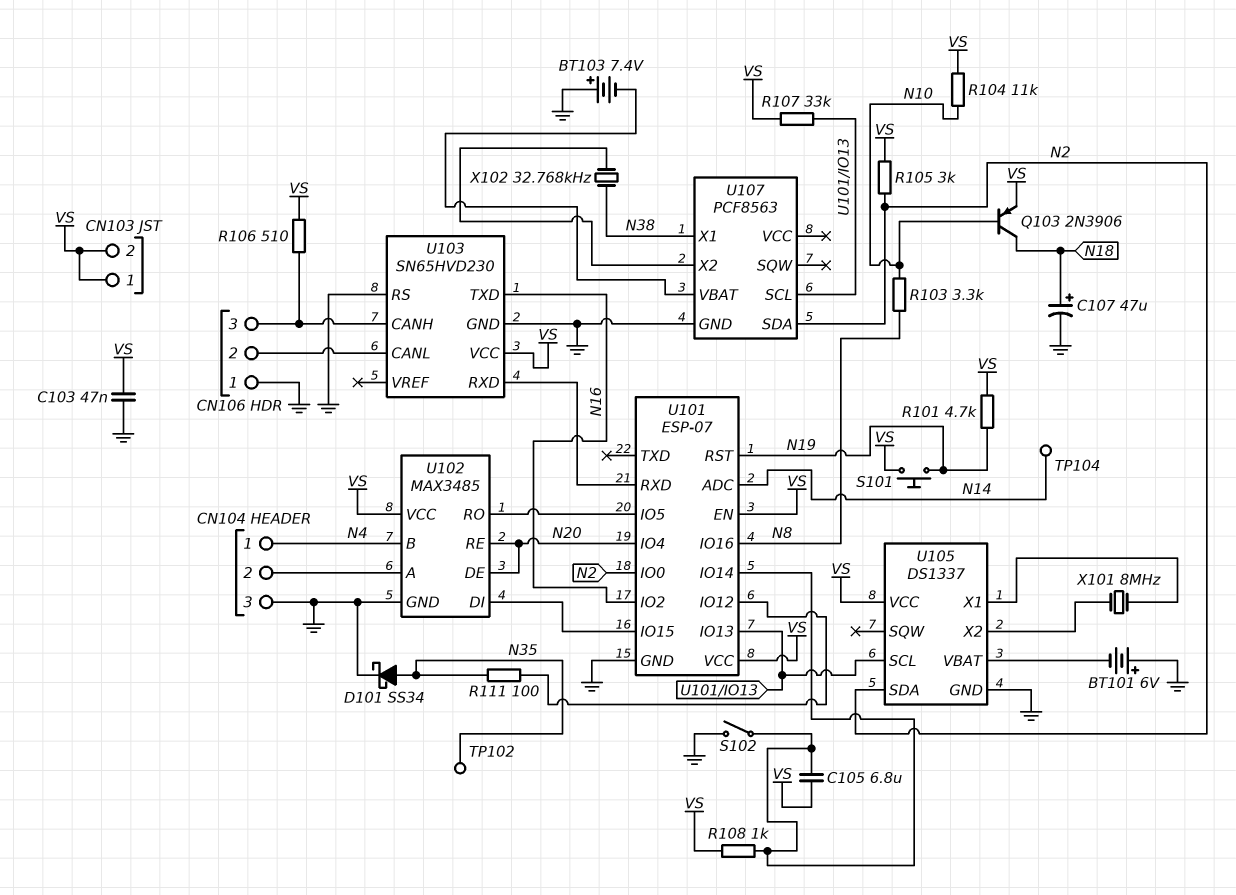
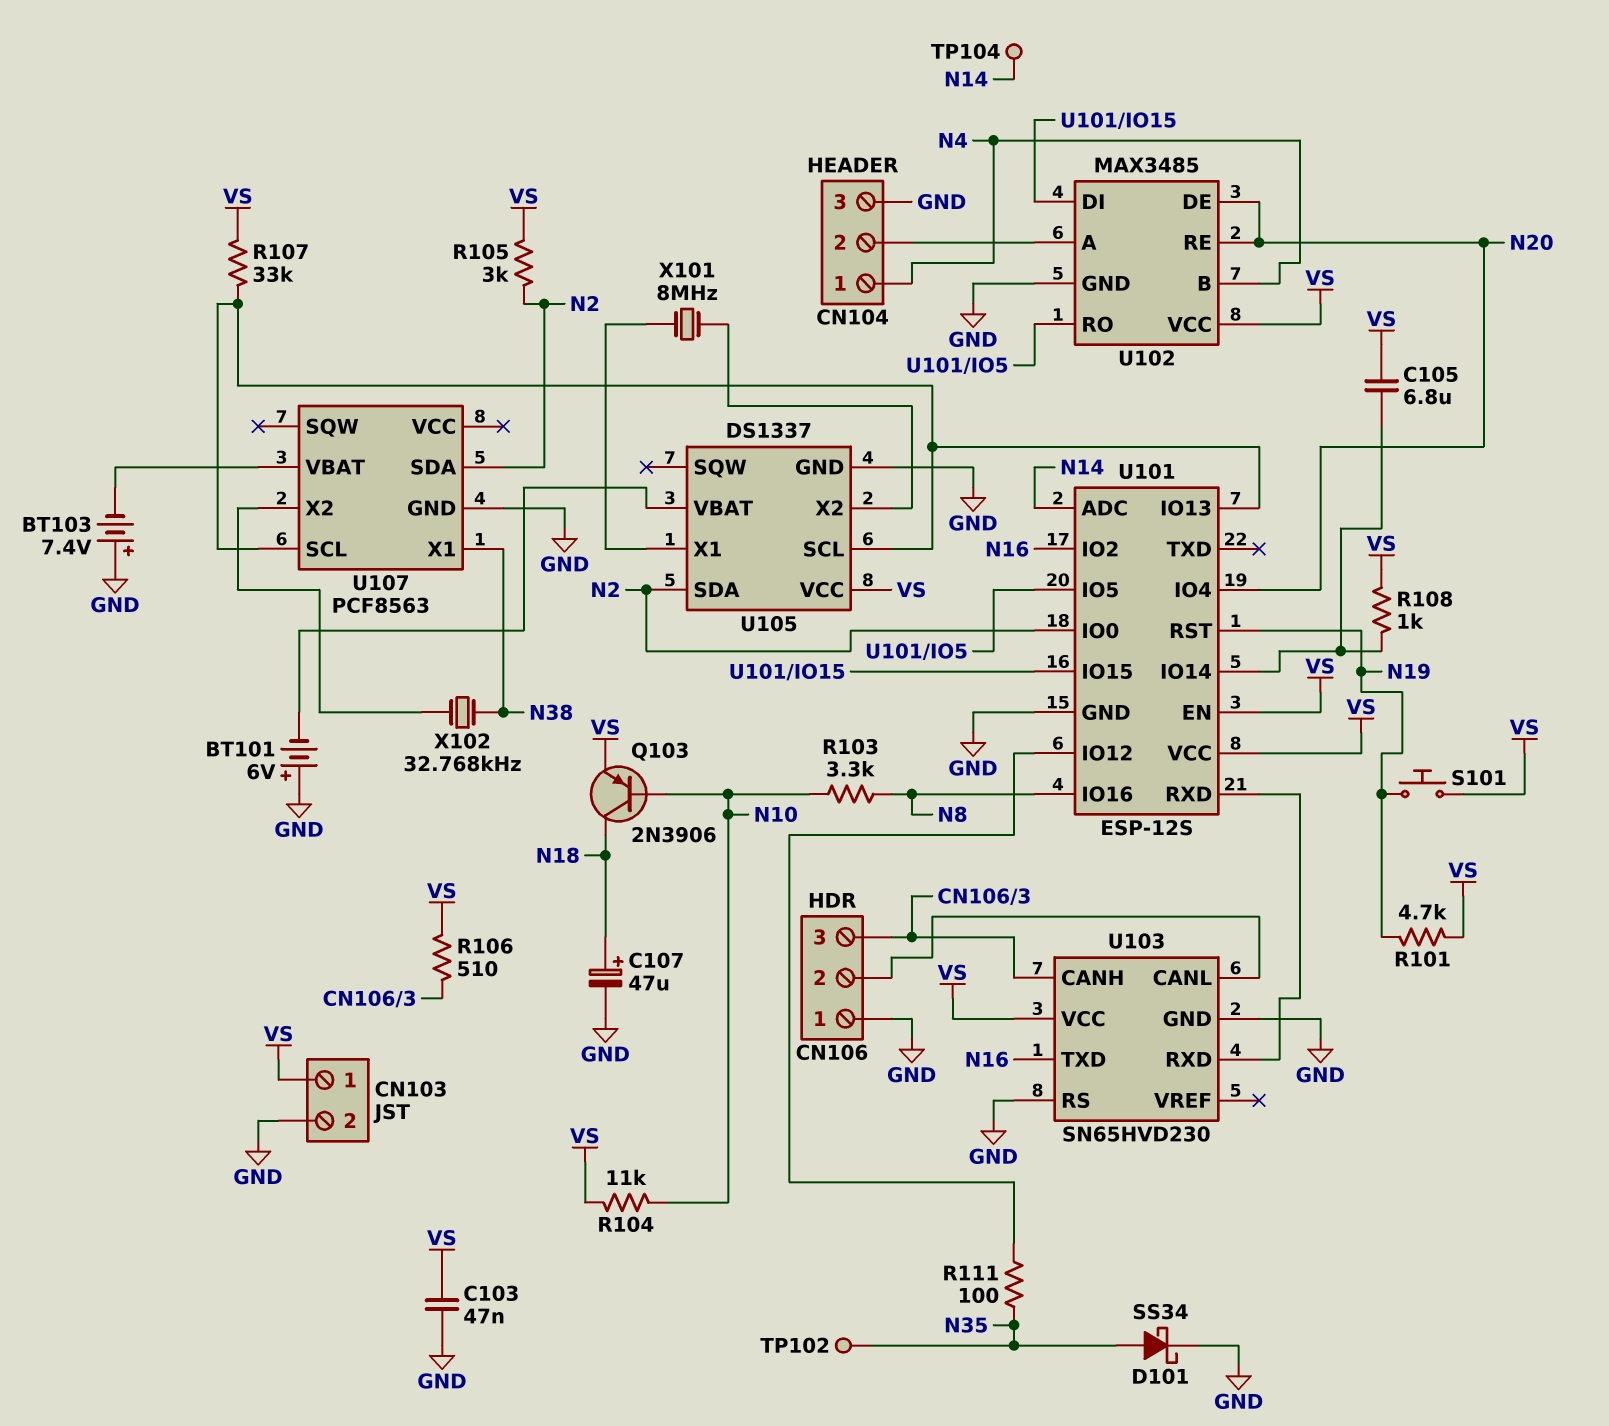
CN103 pin 2: VS -> GND
S102: switch (GND, U101/IO14) -> none
U101: ESP-07 -> ESP-12S

